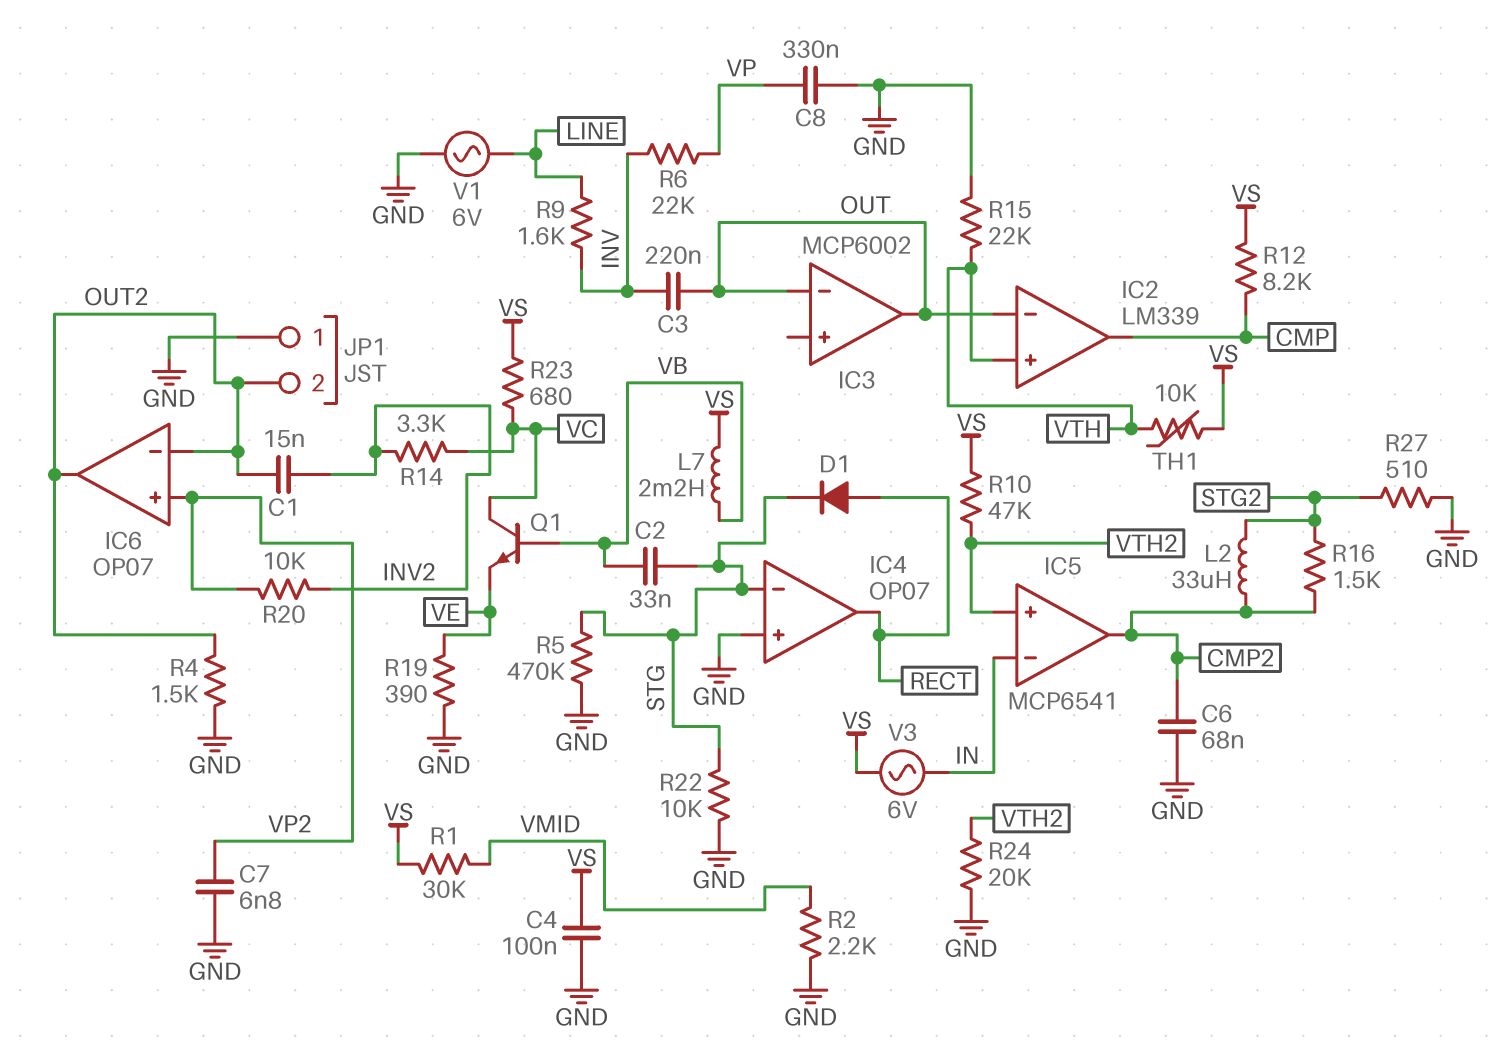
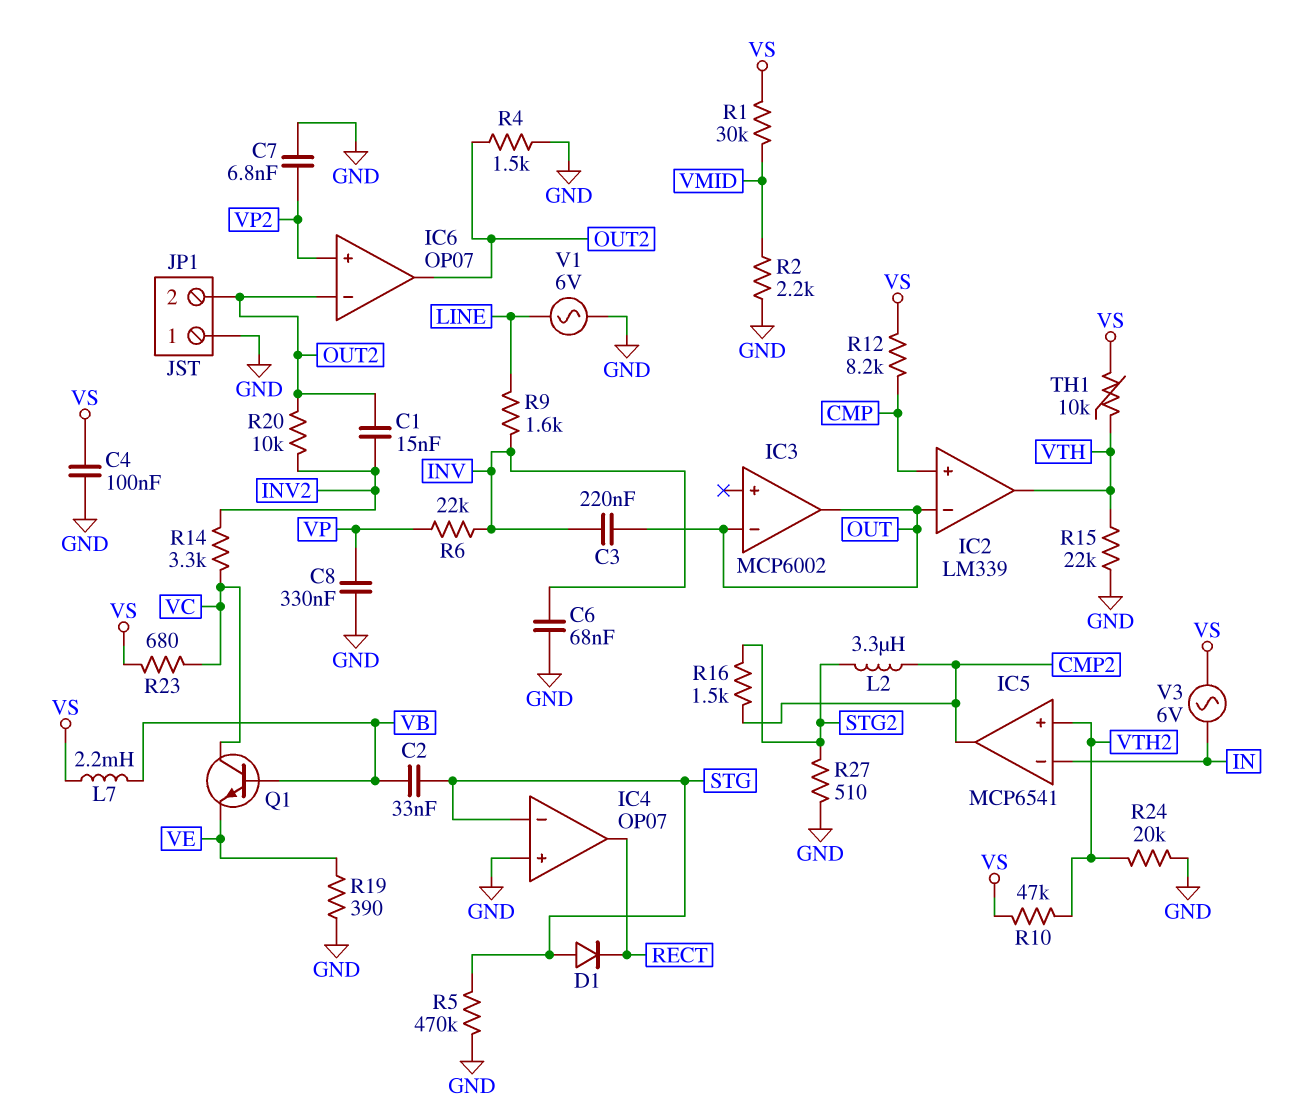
C6: 68nF (CMP2, GND) -> 68nF (GND, INV)
D1: diode (A RECT, K STG) -> diode (A STG, K RECT)
IC2 pin in+: VTH -> CMP
IC2 pin out: CMP -> VTH
L2: 33uH (CMP2, STG2) -> 3.3uH (CMP2, STG2)
R20: 10k (INV2, VP2) -> 10k (INV2, OUT2)
R22: 10k (GND, STG) -> none

